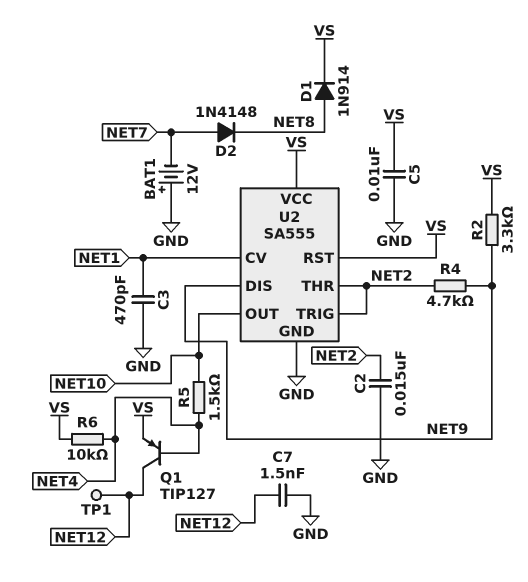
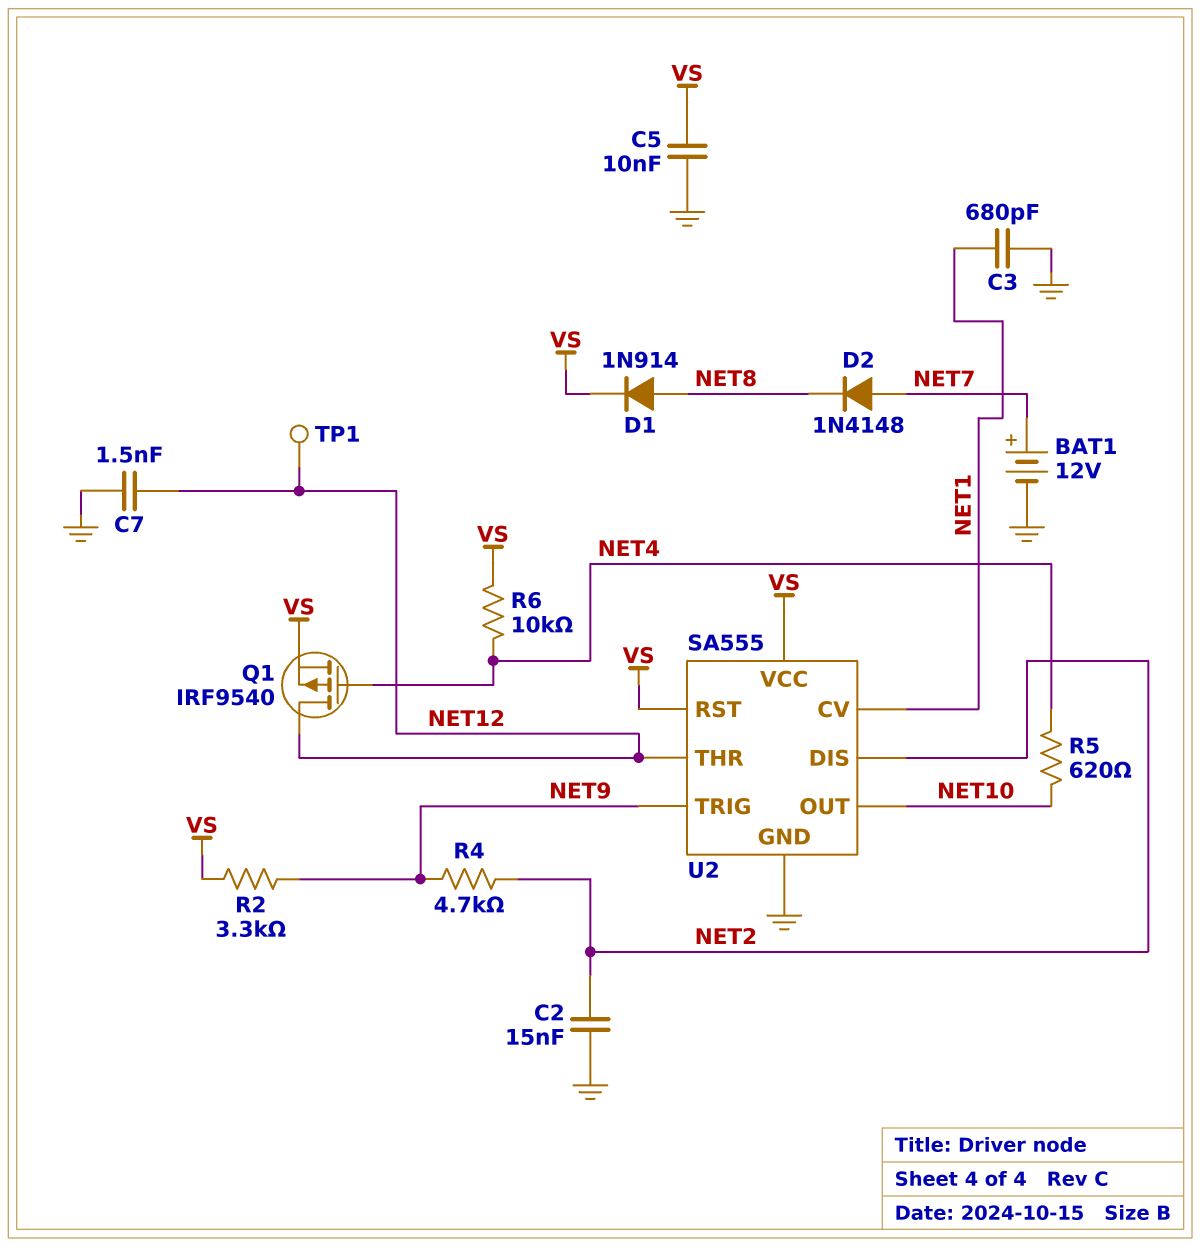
BAT1: 12V (plus GND, minus NET7) -> 12V (plus NET7, minus GND)
C3: 470pF (GND, NET1) -> 680pF (GND, NET1)
Q1: PNP TIP127 (B NET4, C NET12, E VS) -> PMOS IRF9540 (G NET4, D NET12, S VS)
R5: 1.5k (NET4, NET10) -> 620 (NET4, NET10)
U2 pin DIS: NET9 -> NET2
U2 pin THR: NET2 -> NET12
U2 pin TRIG: NET2 -> NET9

